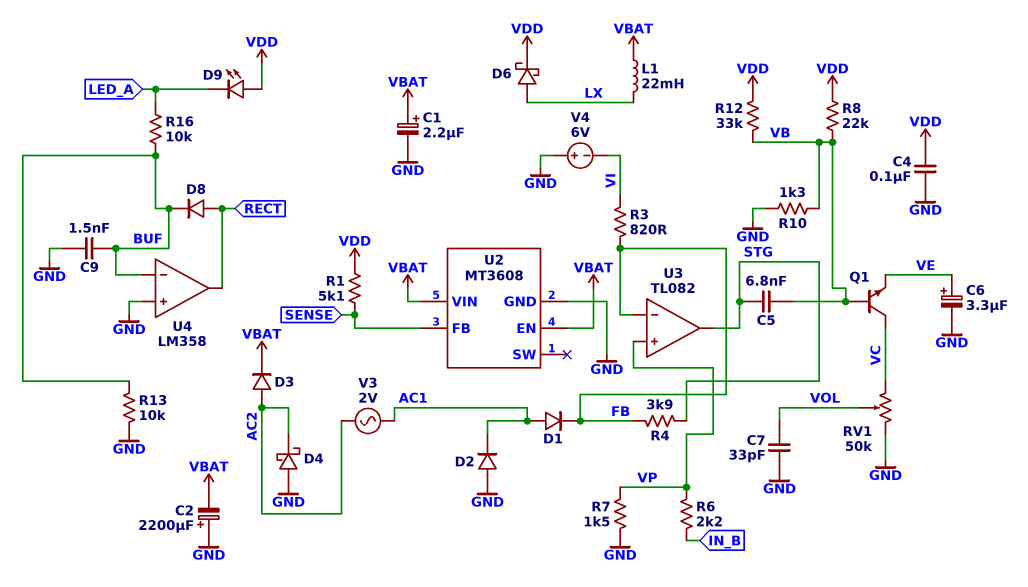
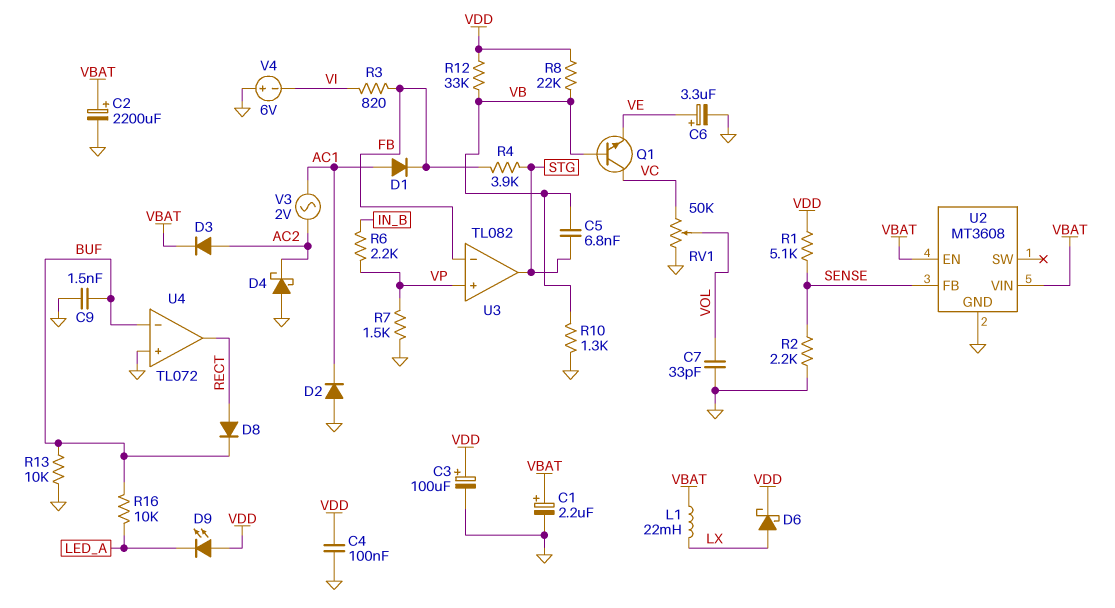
C2: 2200uF (plus GND, minus VBAT) -> 2200uF (plus VBAT, minus GND)
C3: none -> 100uF (plus VDD, minus GND)
R2: none -> 2.2k (GND, SENSE)
U4: LM358 -> TL072

